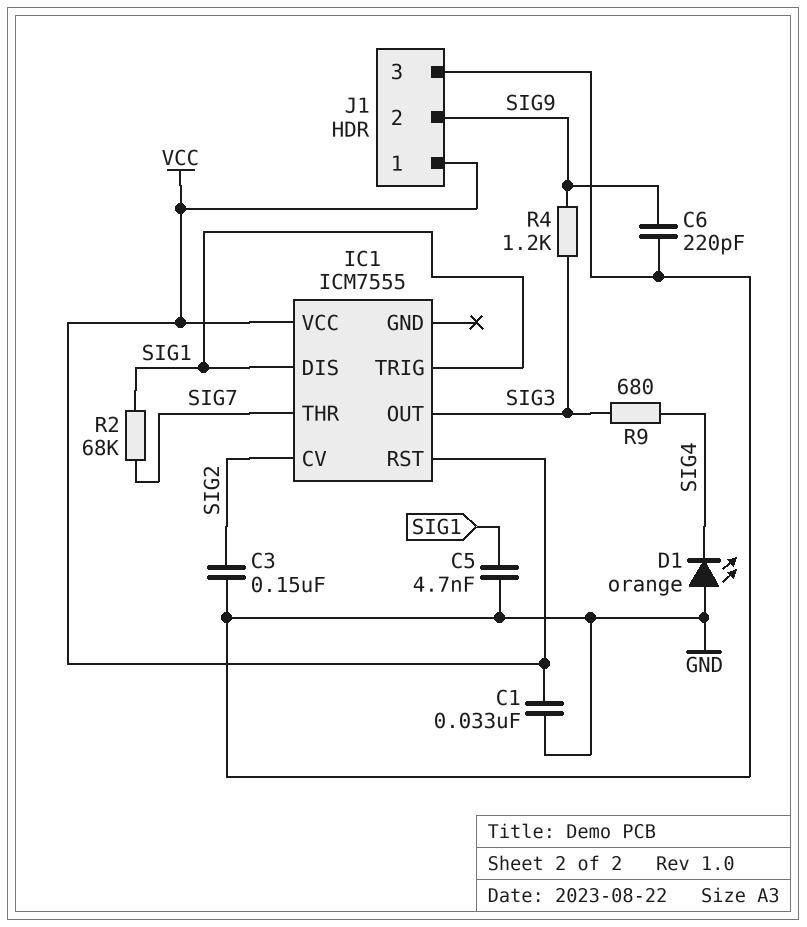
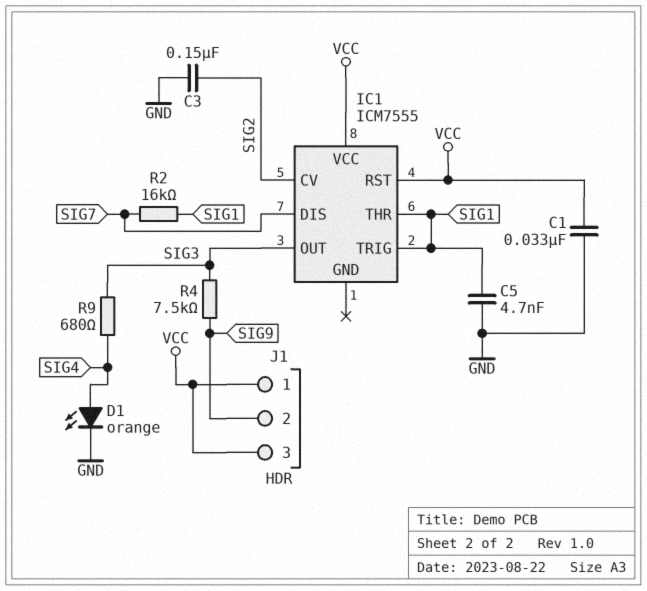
C6: 220pF (GND, SIG9) -> none
D1: LED orange (A GND, K SIG4) -> LED orange (A SIG4, K GND)
IC1 pin DIS: SIG1 -> SIG7
IC1 pin THR: SIG7 -> SIG1
J1 pin 3: GND -> VCC
R2: 68k (SIG1, SIG7) -> 16k (SIG1, SIG7)
R4: 1.2k (SIG3, SIG9) -> 7.5k (SIG3, SIG9)

